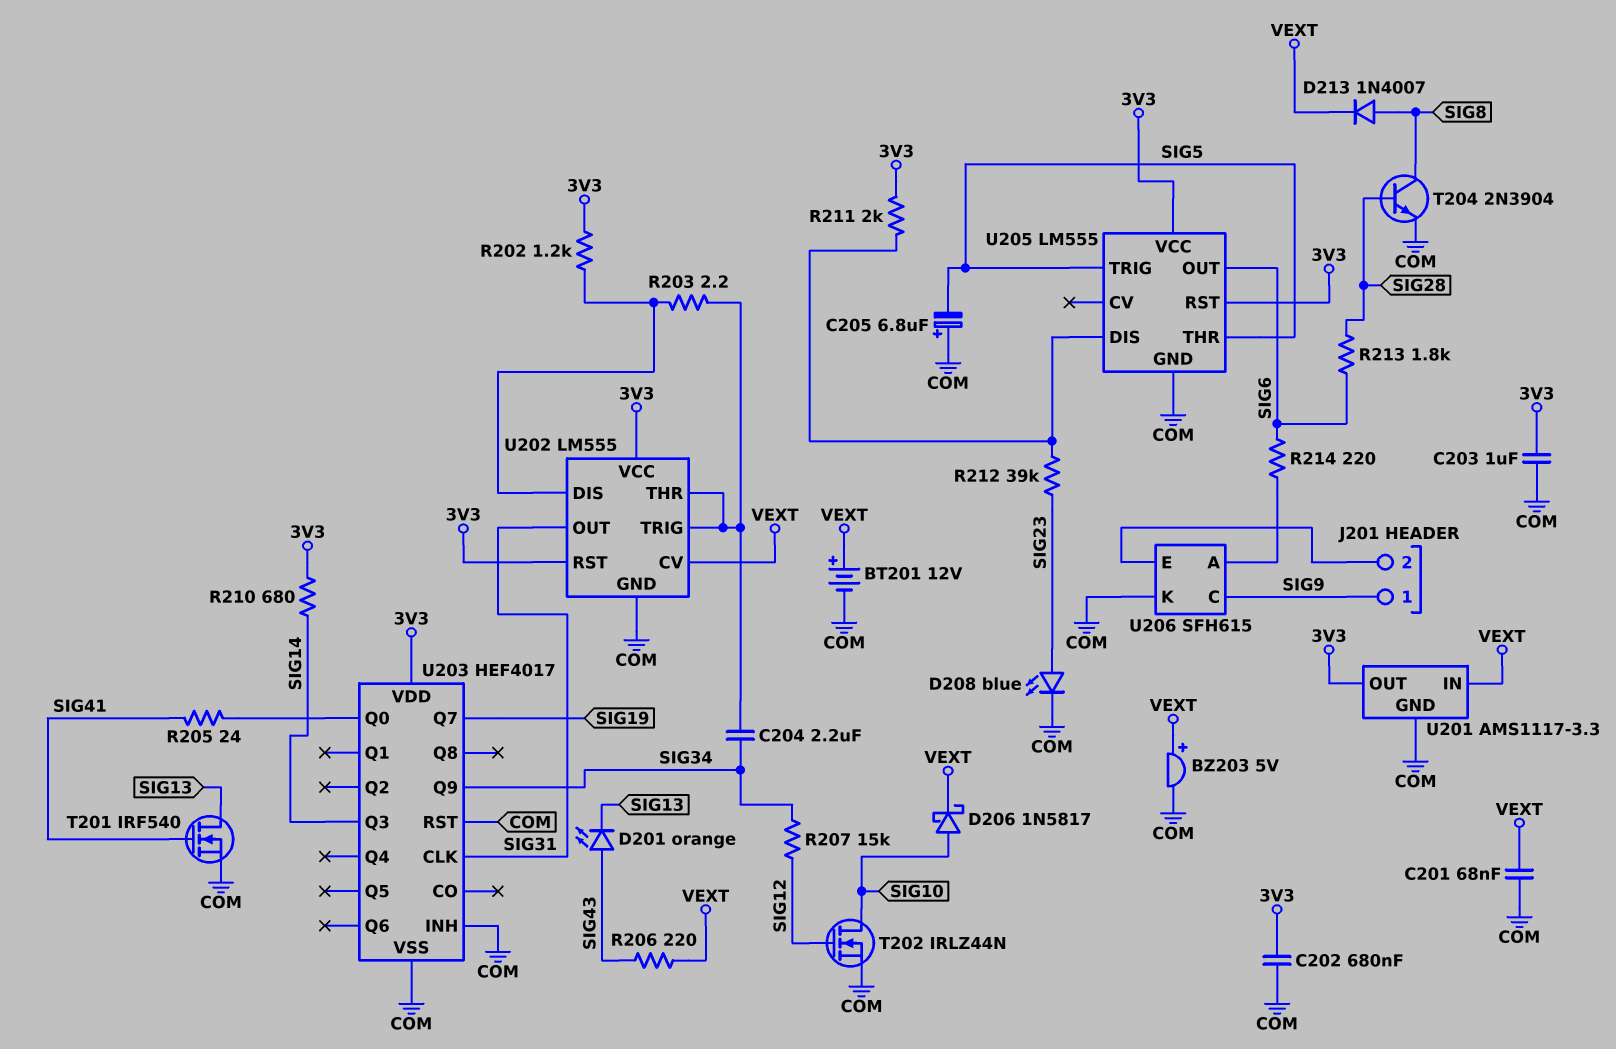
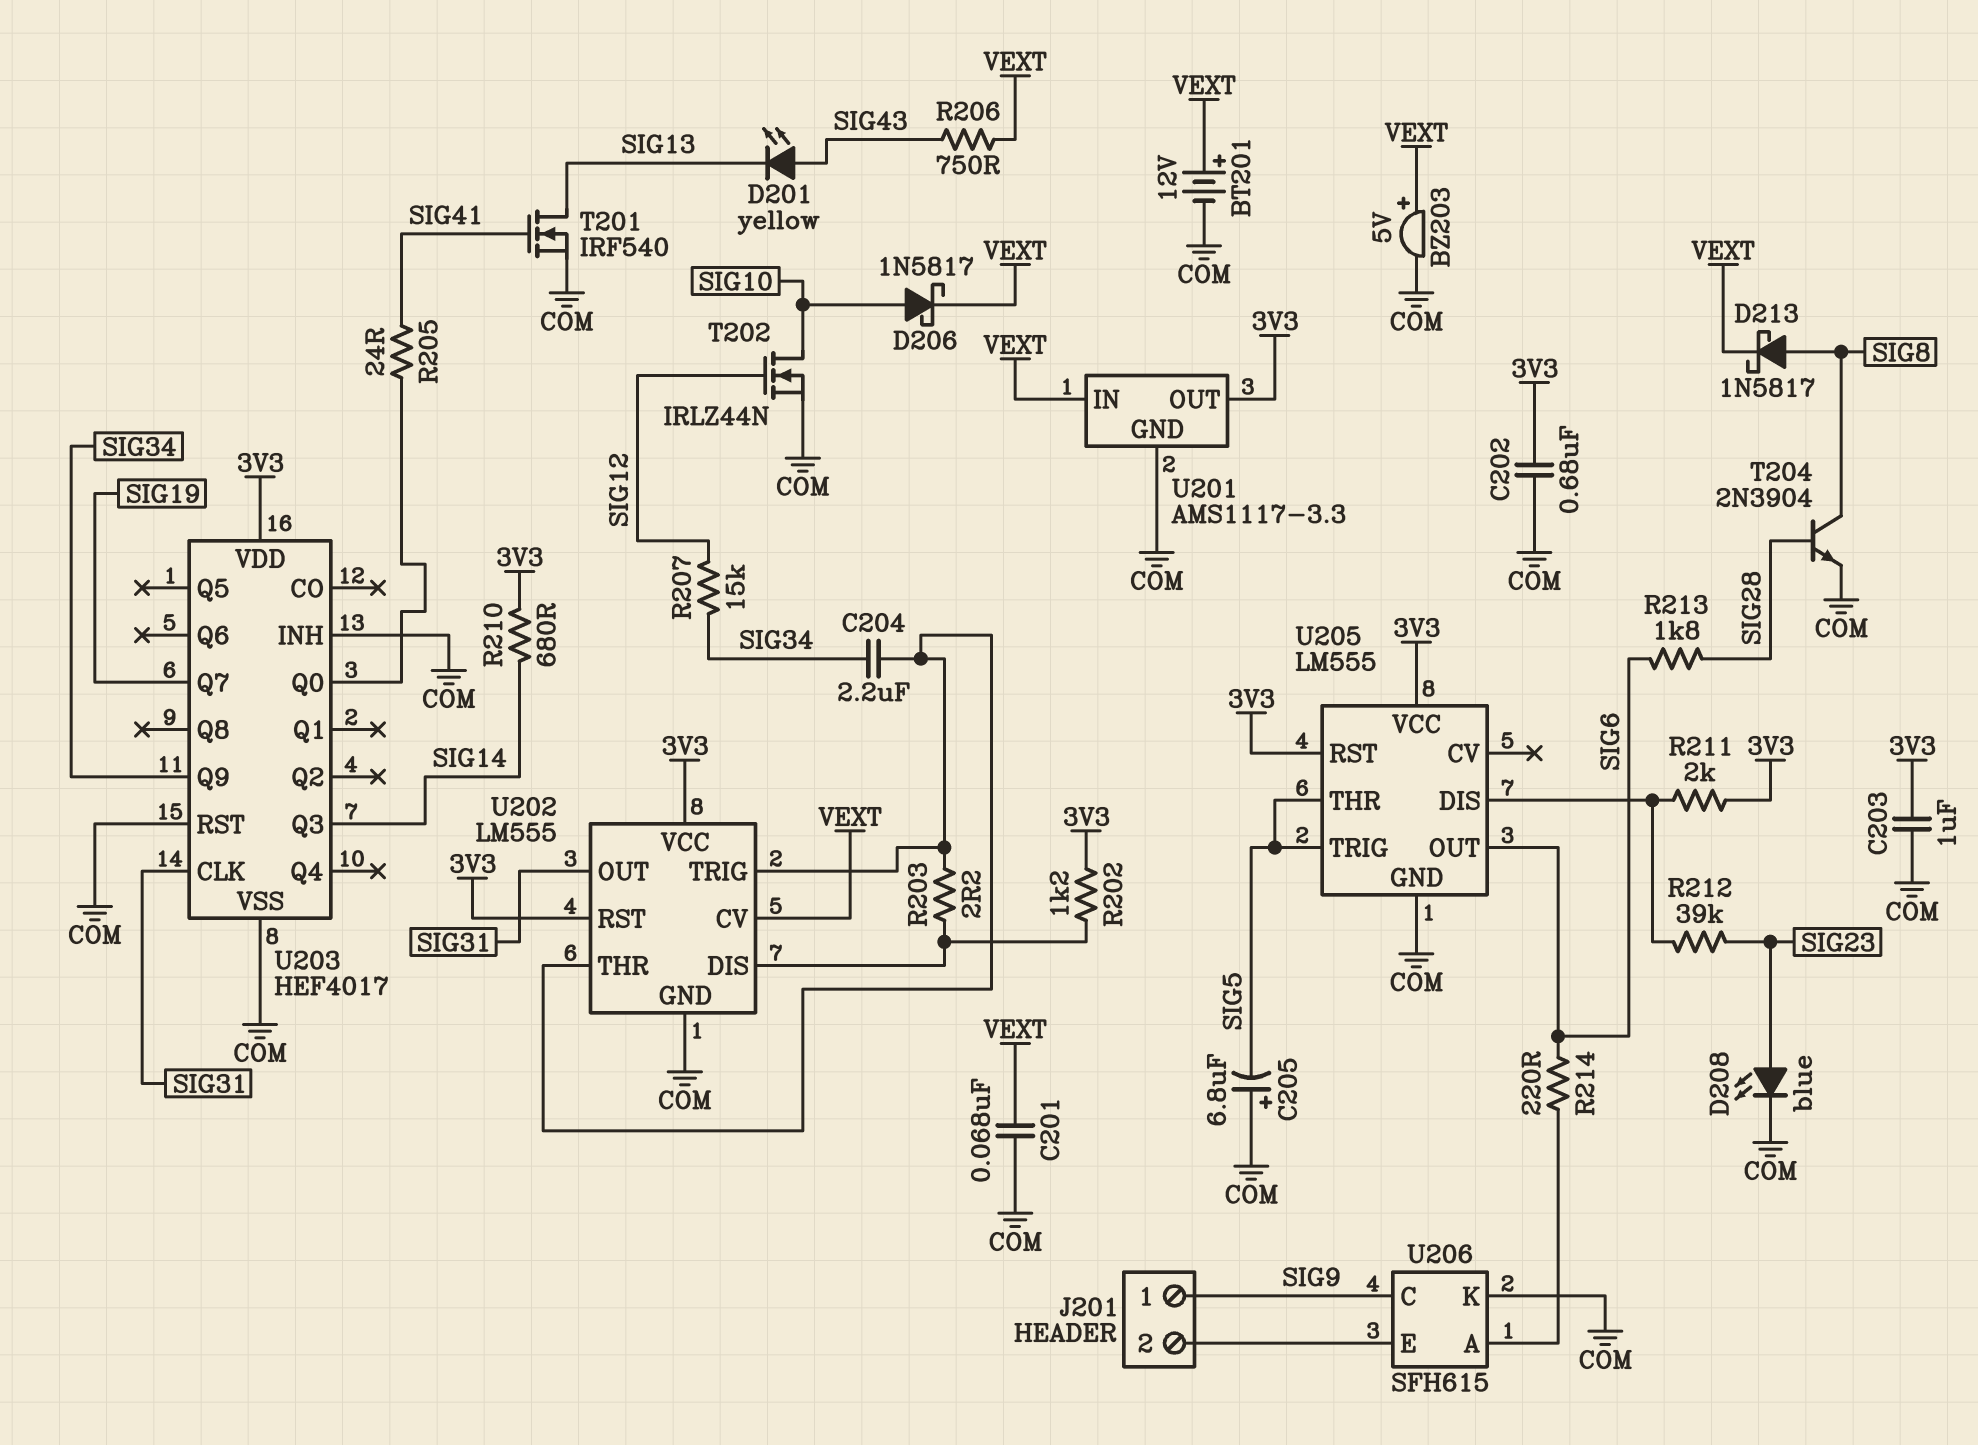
D201: LED orange (A SIG43, K SIG13) -> LED yellow (A SIG43, K SIG13)
D213: diode 1N4007 (A SIG8, K VEXT) -> schottky 1N5817 (A SIG8, K VEXT)
R206: 220 (SIG43, VEXT) -> 750 (SIG43, VEXT)

